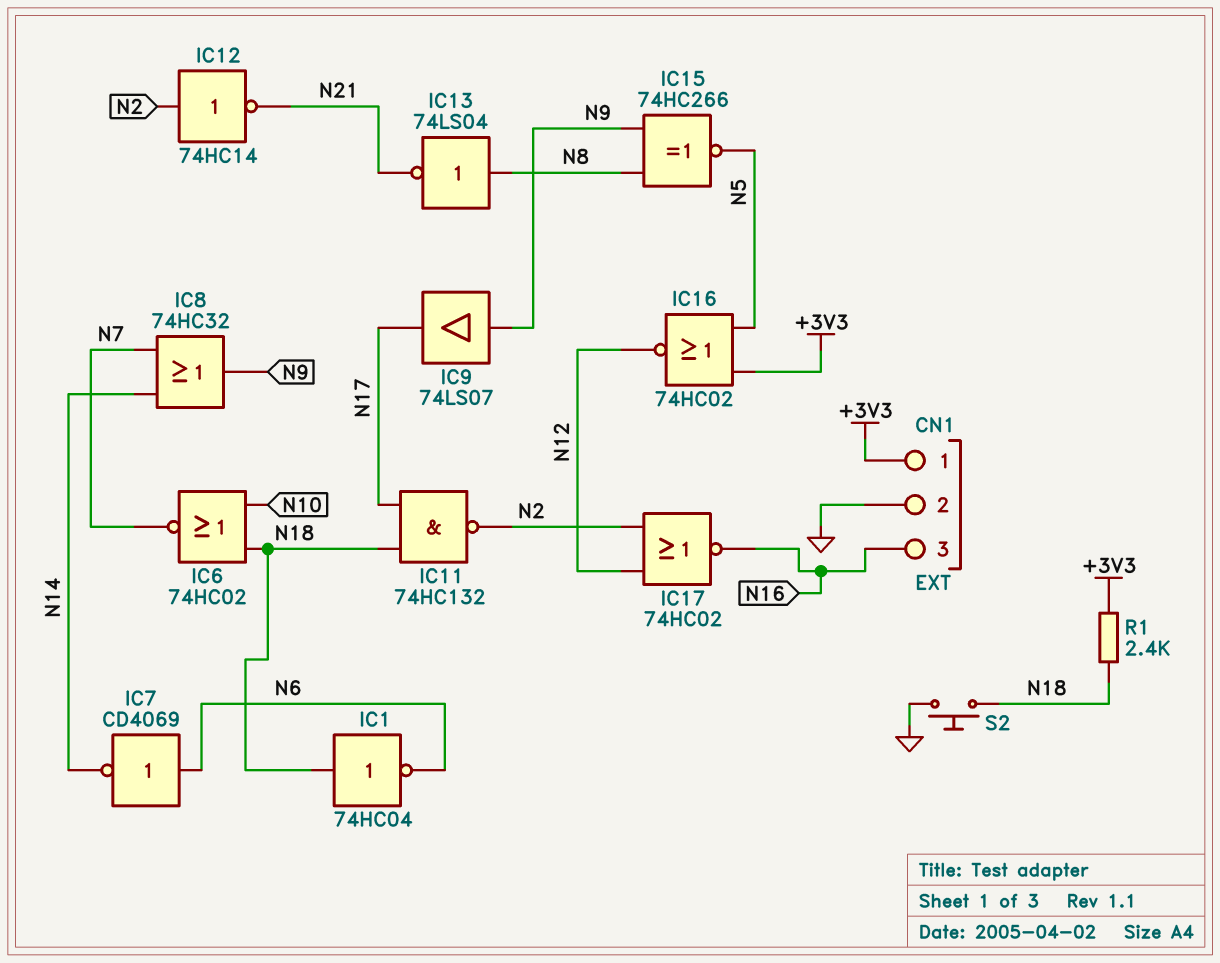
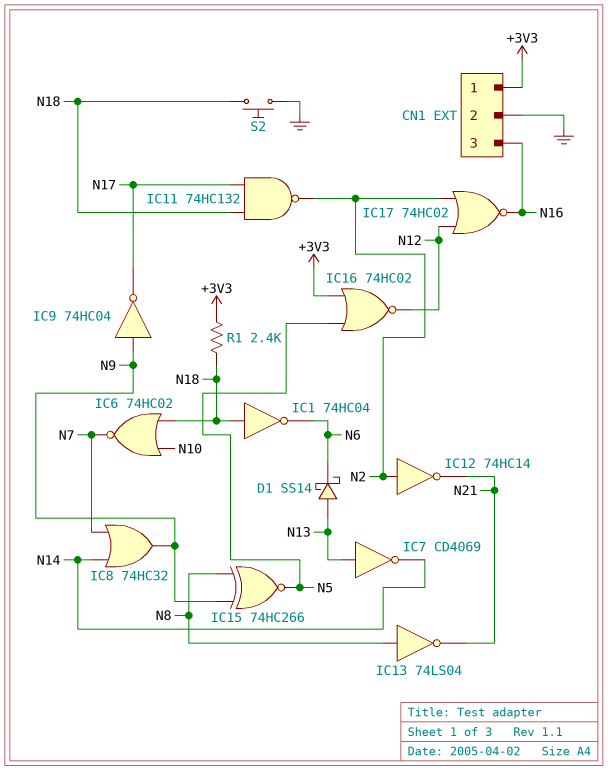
D1: none -> schottky SS14 (A N13, K N6)
IC7: NOT CD4069 (in N6, out N14) -> NOT CD4069 (in N13, out N14)
IC9: buffer 74LS07 (in N9, out N17) -> NOT 74HC04 (in N9, out N17)

